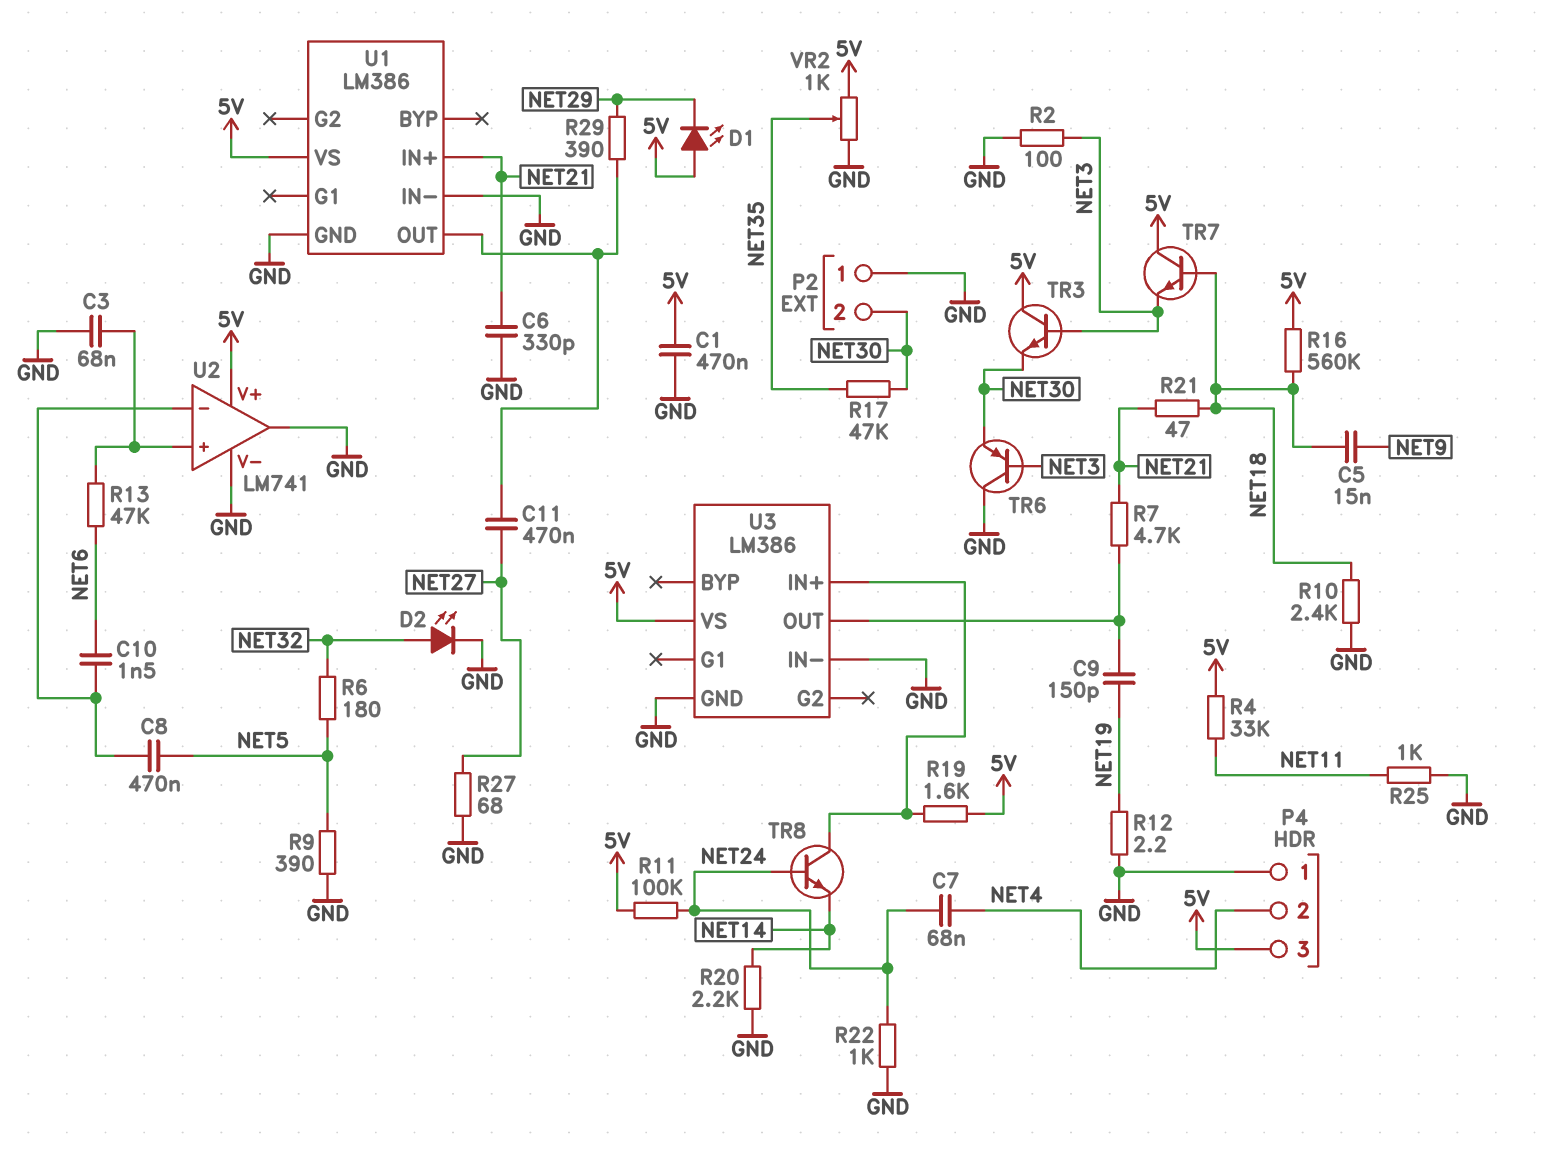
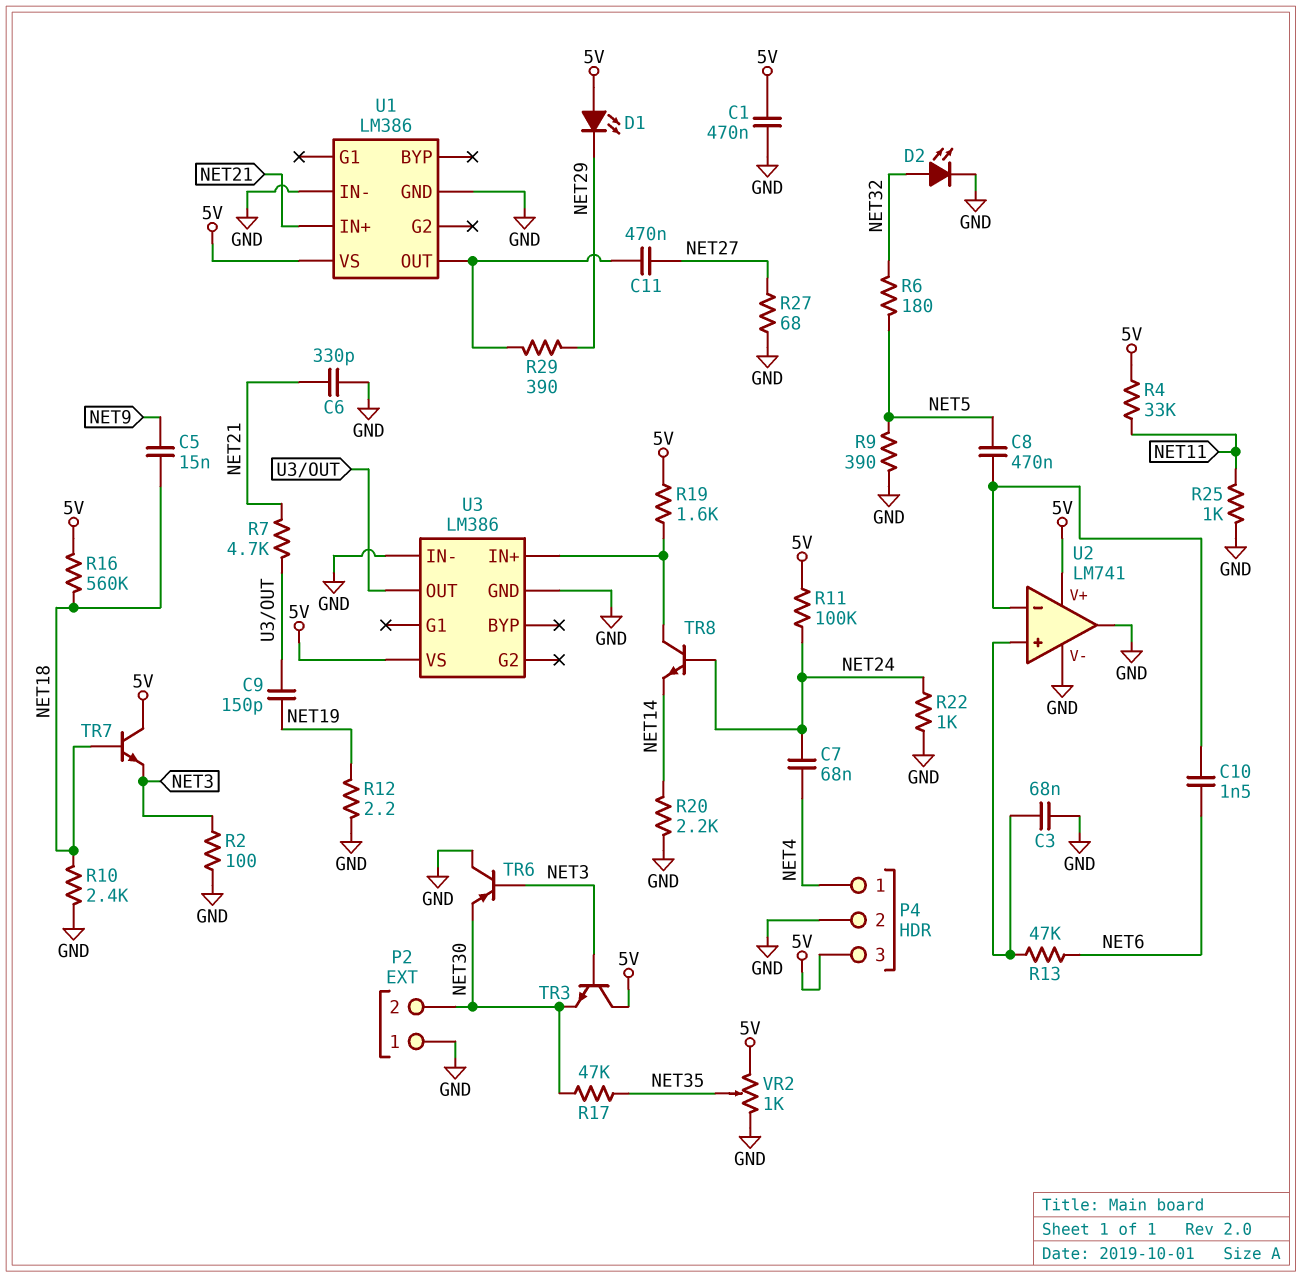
P4 pin 1: GND -> NET4
P4 pin 2: NET4 -> GND
R21: 47 (NET18, NET21) -> none

